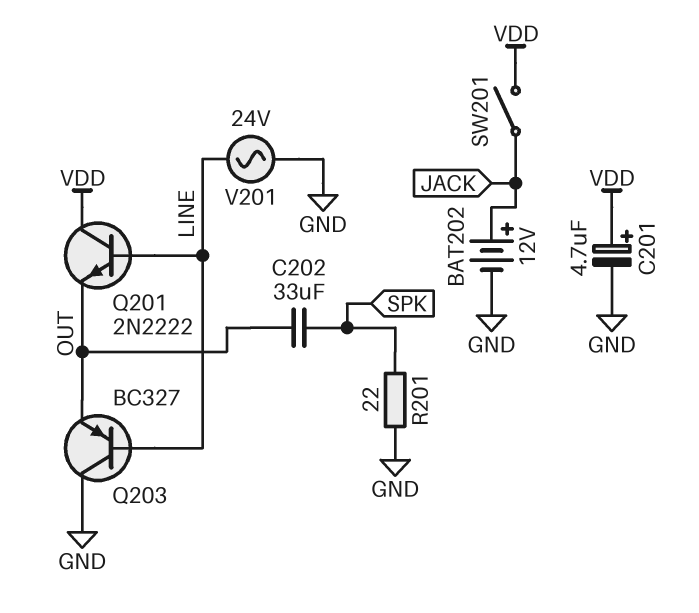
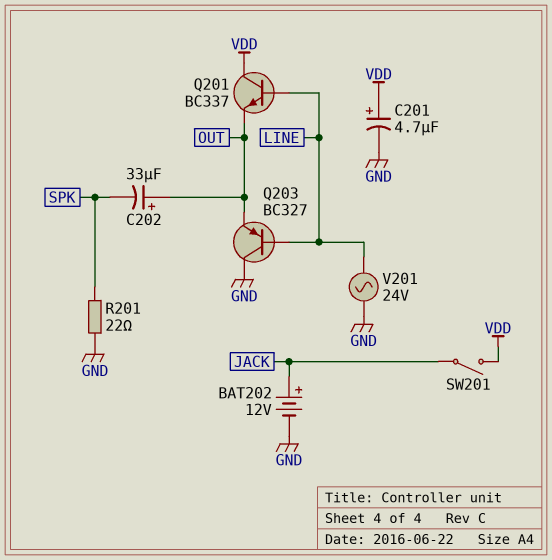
C202: 33uF (OUT, SPK) -> 33uF (plus OUT, minus SPK)
Q201: NPN 2N2222 (B LINE, C VDD, E OUT) -> NPN BC337 (B LINE, C VDD, E OUT)

